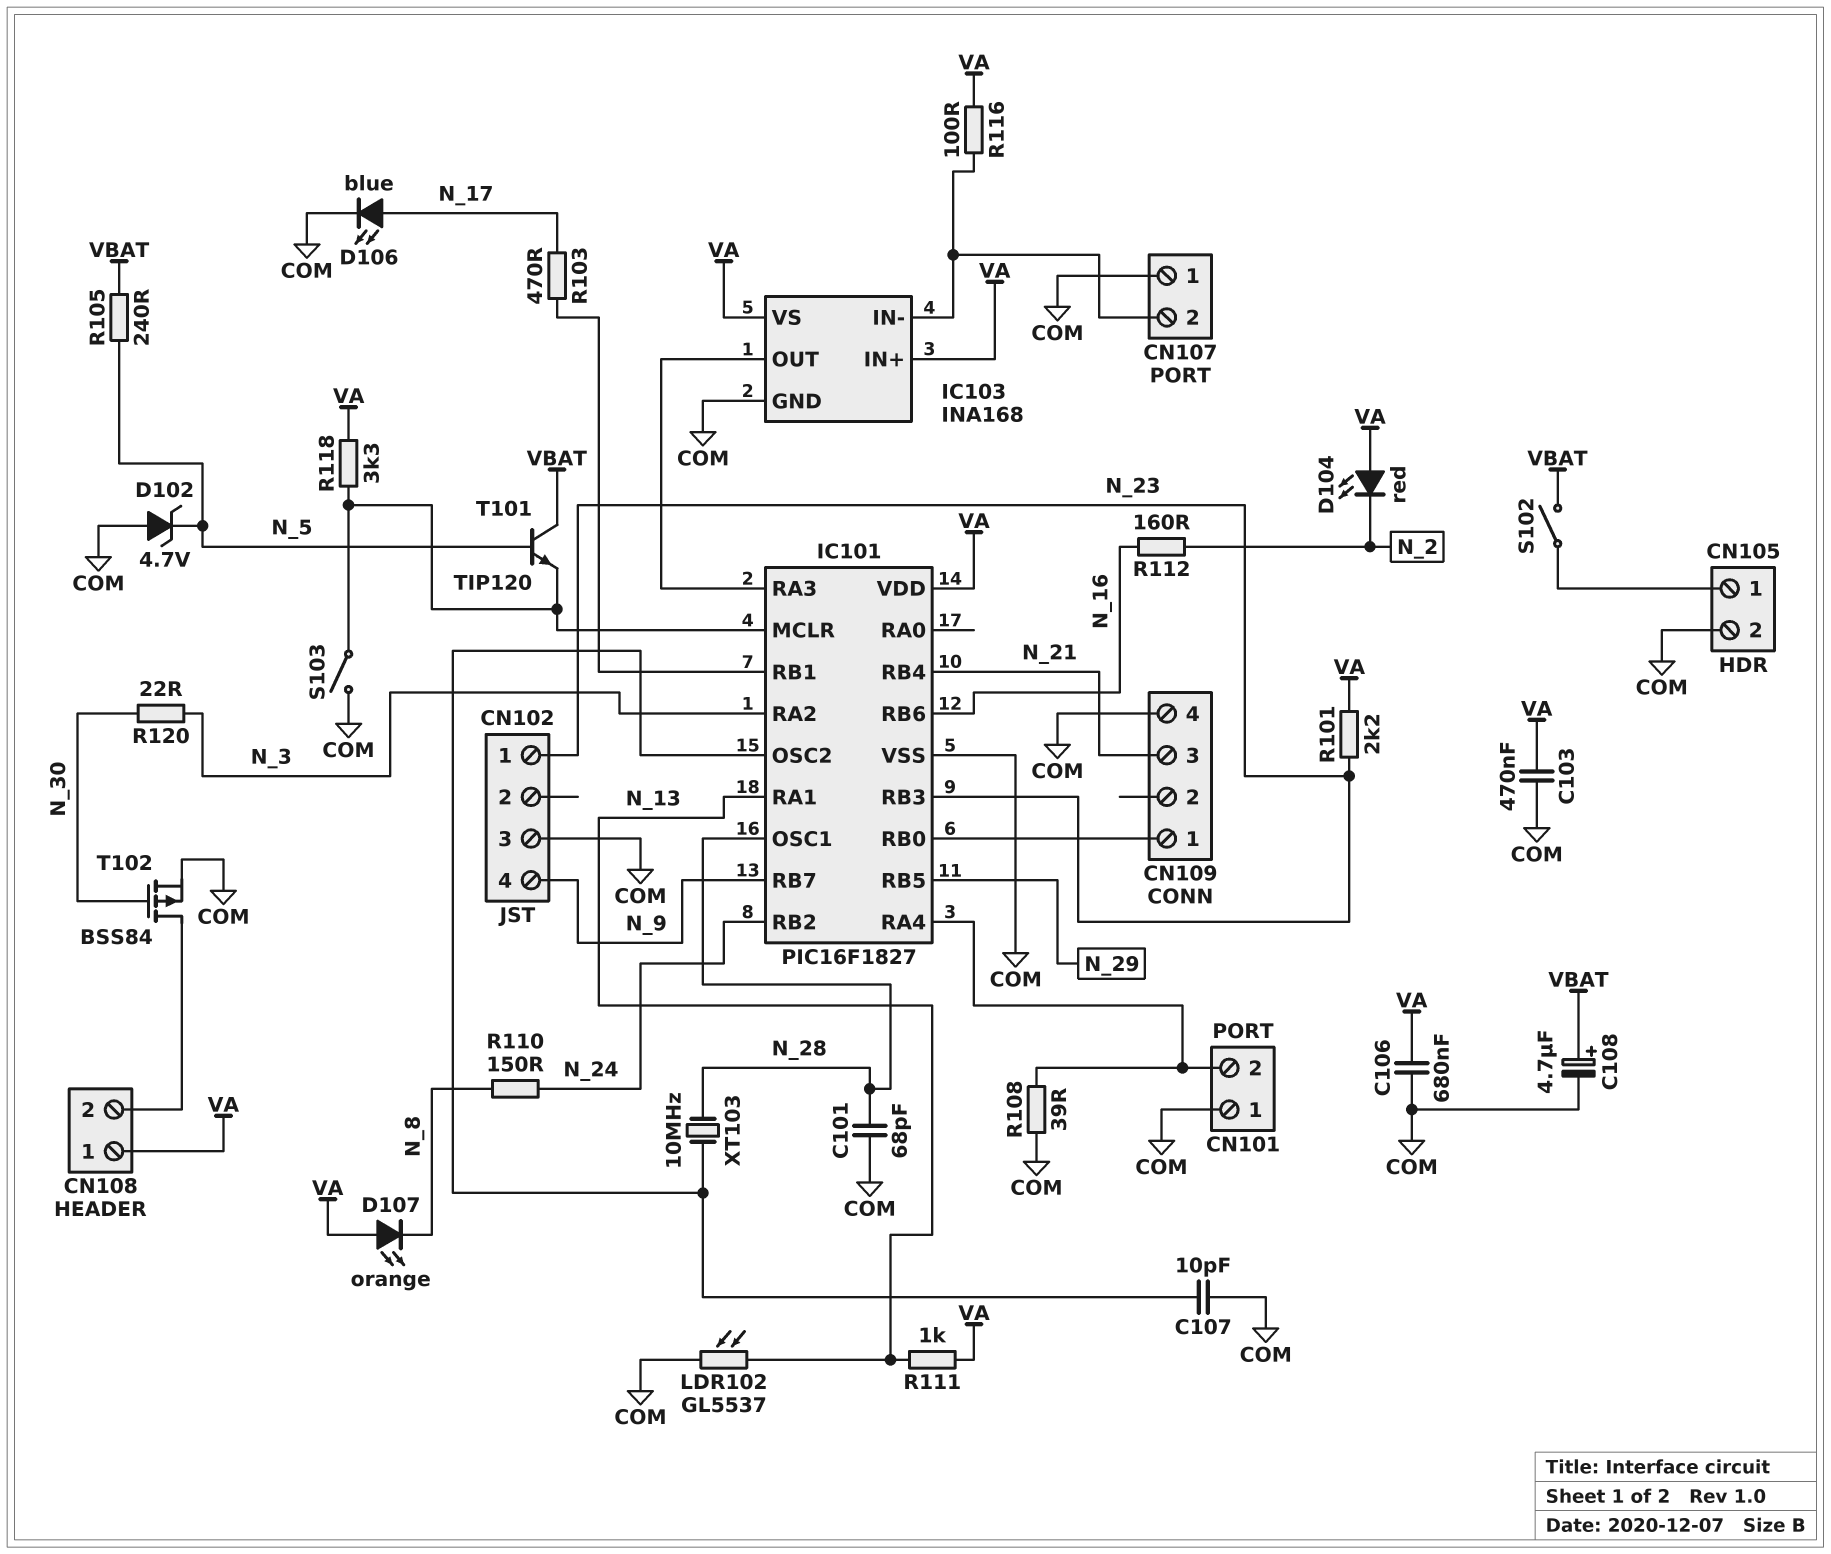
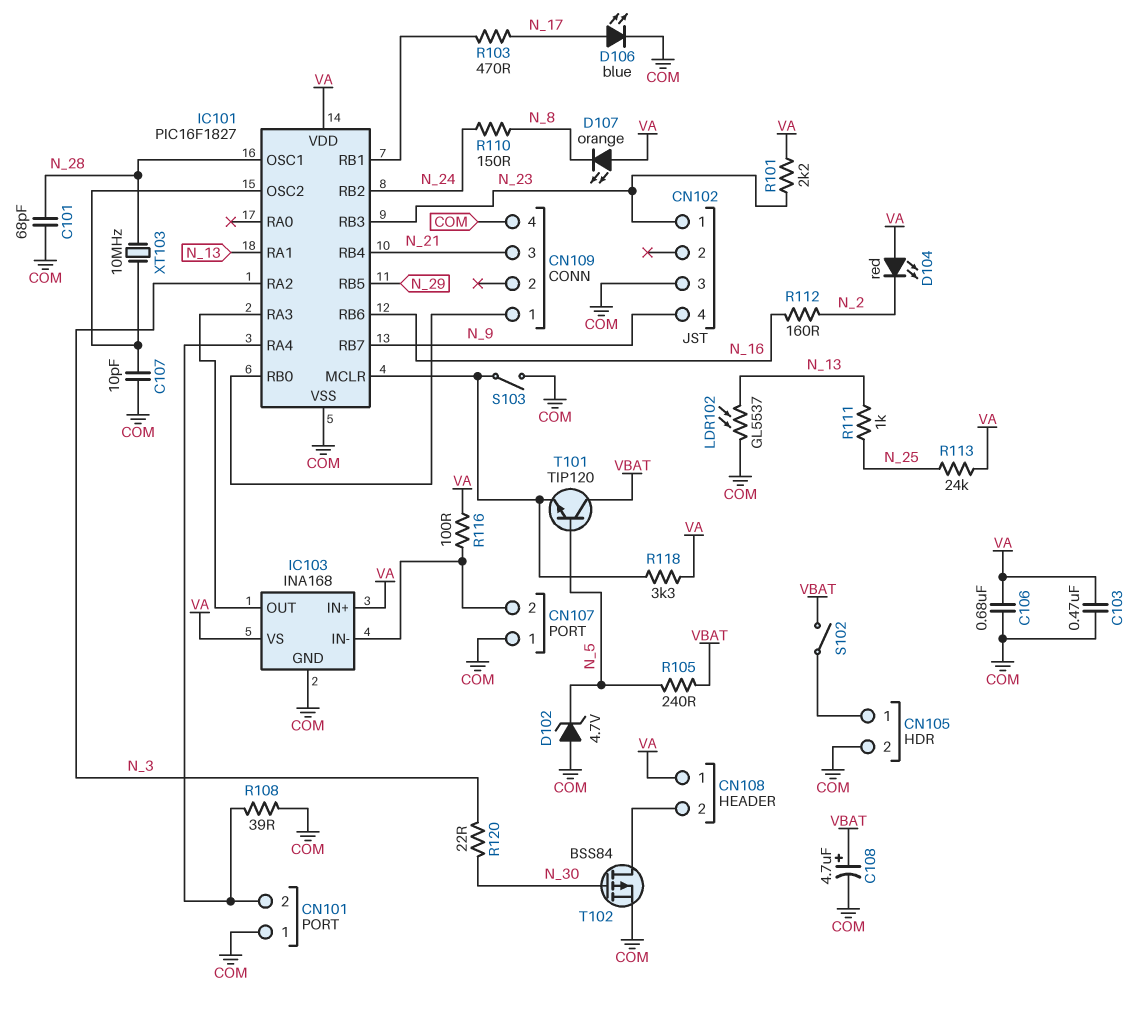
R111: 1k (N_13, VA) -> 1k (N_13, N_25)
R113: none -> 24k (N_25, VA)

